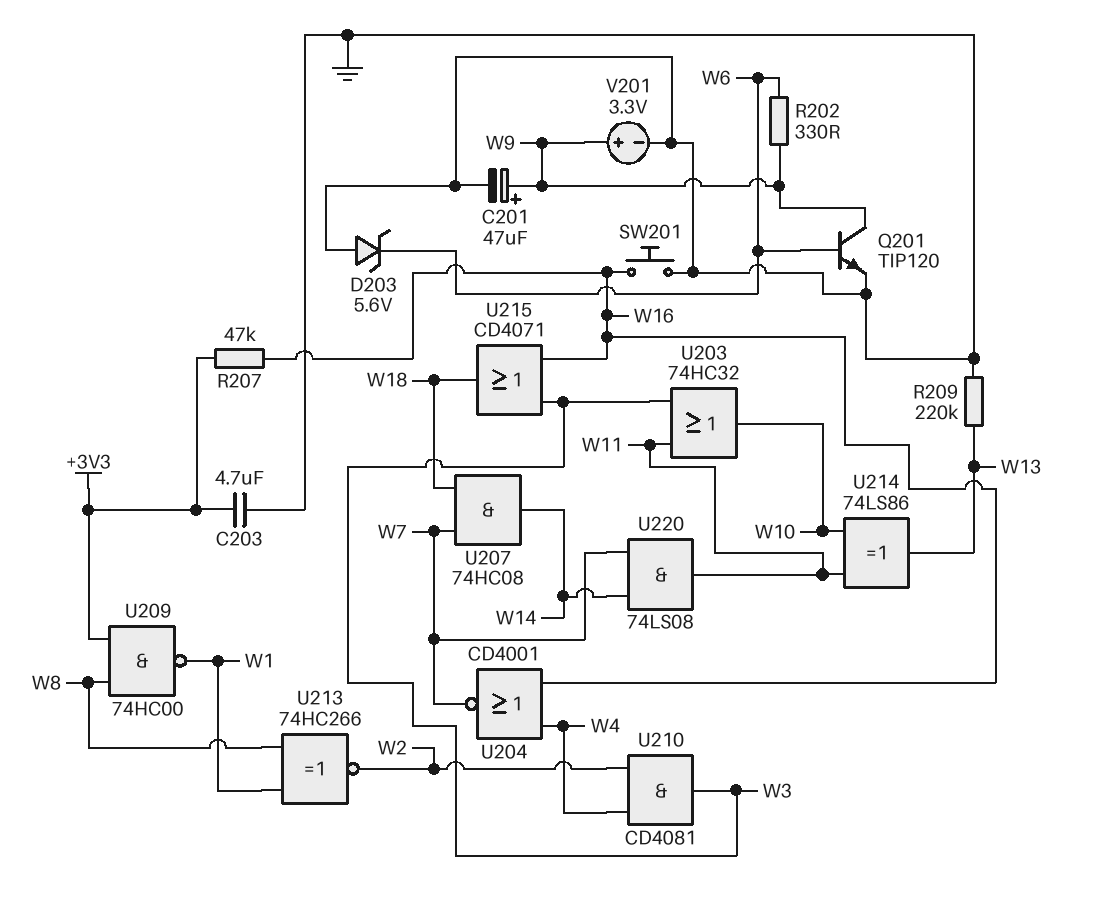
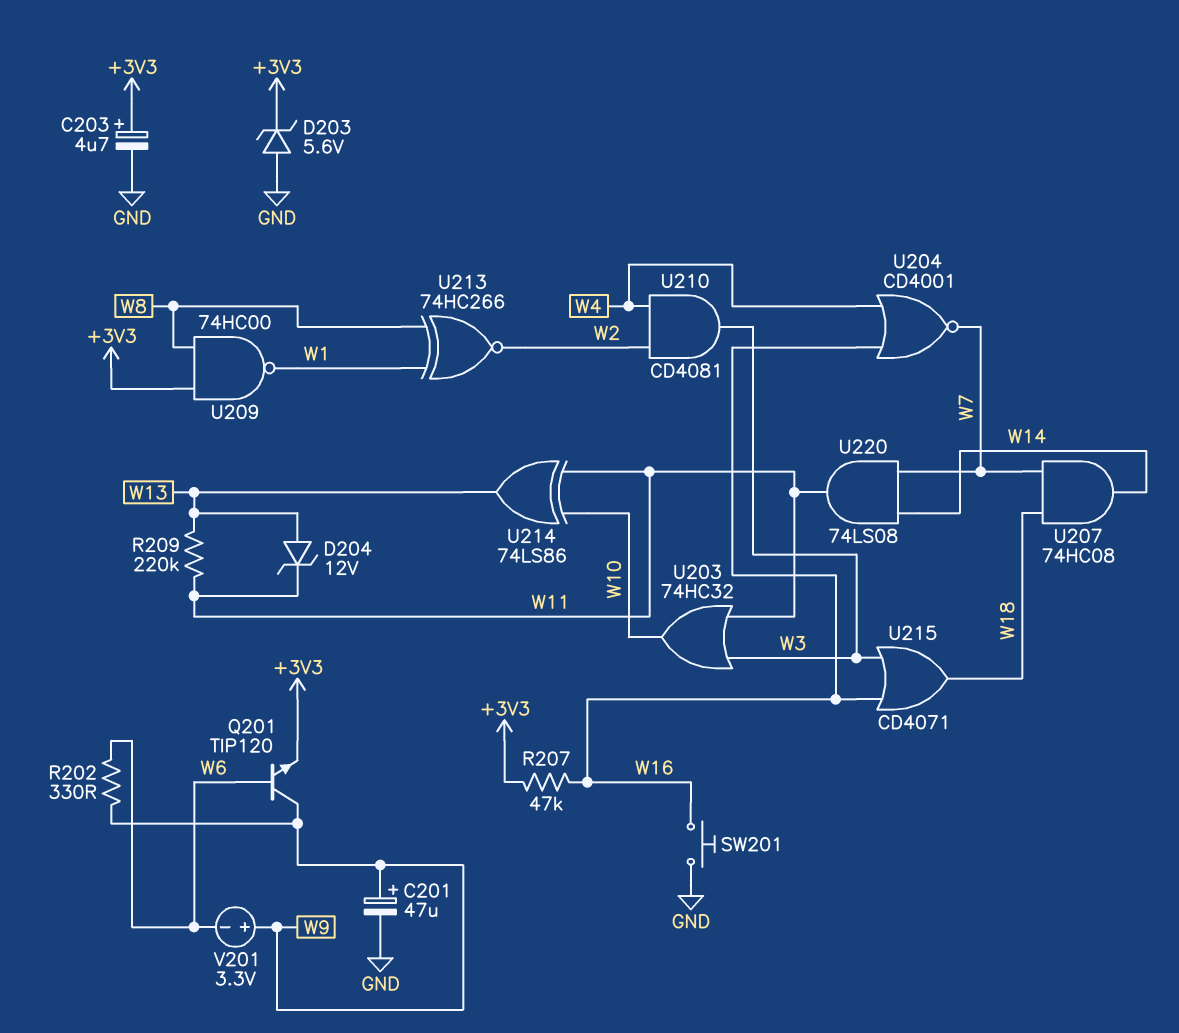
C203: 4.7uF (+3V3, GND) -> 4.7uF (plus +3V3, minus GND)
D203: zener 5.6V (A GND, K W6) -> zener 5.6V (A GND, K +3V3)
D204: none -> zener 12V (A W13, K W11)
Q201: NPN TIP120 (B W6, C W9, E GND) -> NPN TIP120 (B W6, C W9, E +3V3)
R209: 220k (GND, W13) -> 220k (W11, W13)
V201: 3.3V (plus W9, minus GND) -> 3.3V (plus W9, minus W6)

